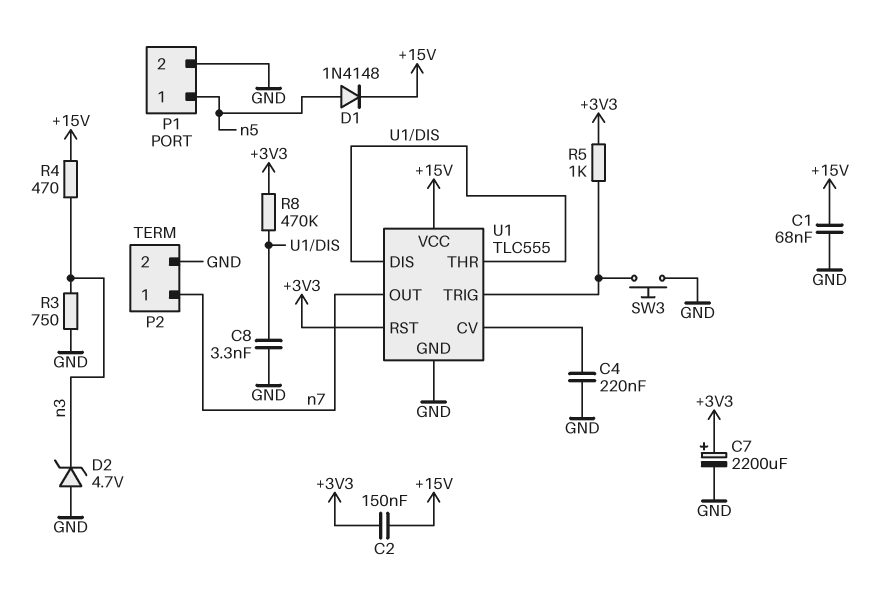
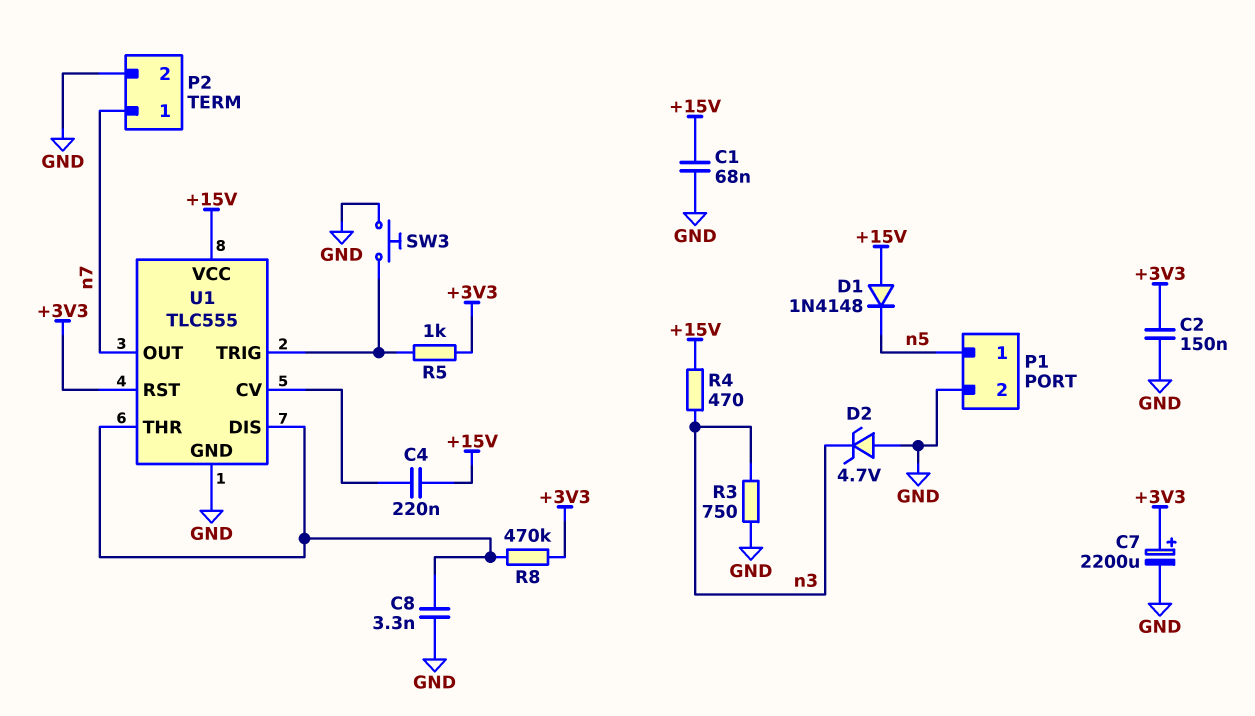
C2: 150nF (+3V3, +15V) -> 150nF (+3V3, GND)
C4: 220nF (GND, U1/CV) -> 220nF (+15V, U1/CV)
D1: diode 1N4148 (A n5, K +15V) -> diode 1N4148 (A +15V, K n5)

